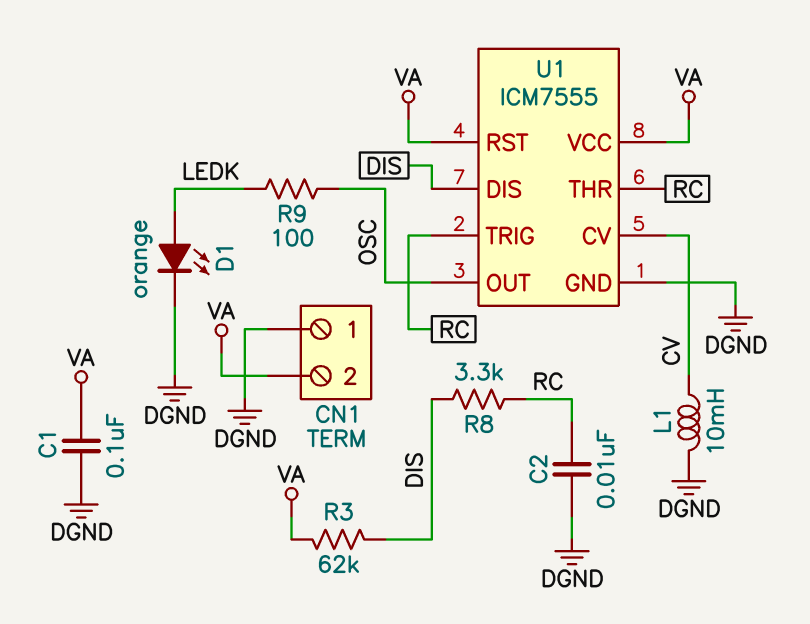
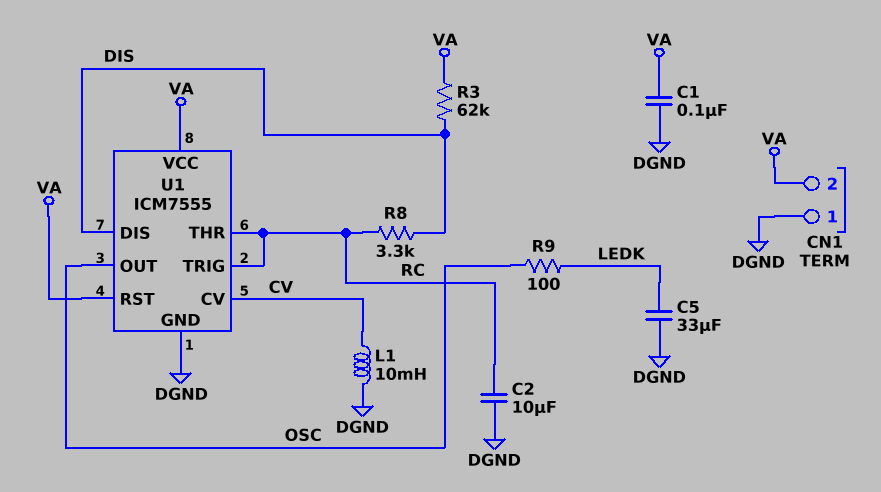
C2: 10nF (DGND, RC) -> 10uF (DGND, RC)
C5: none -> 33uF (DGND, LEDK)
D1: LED orange (A LEDK, K DGND) -> none

